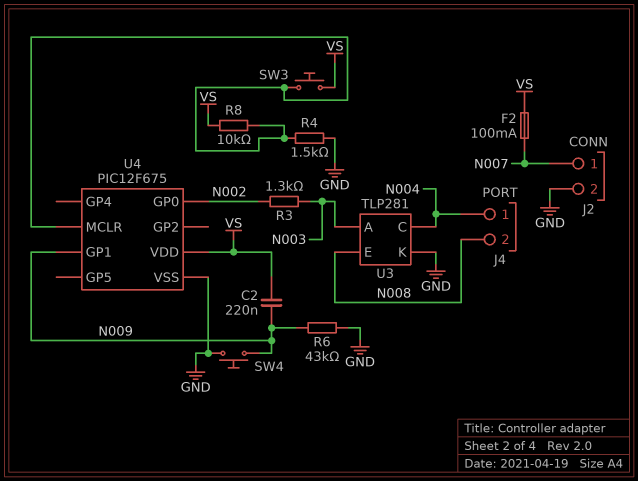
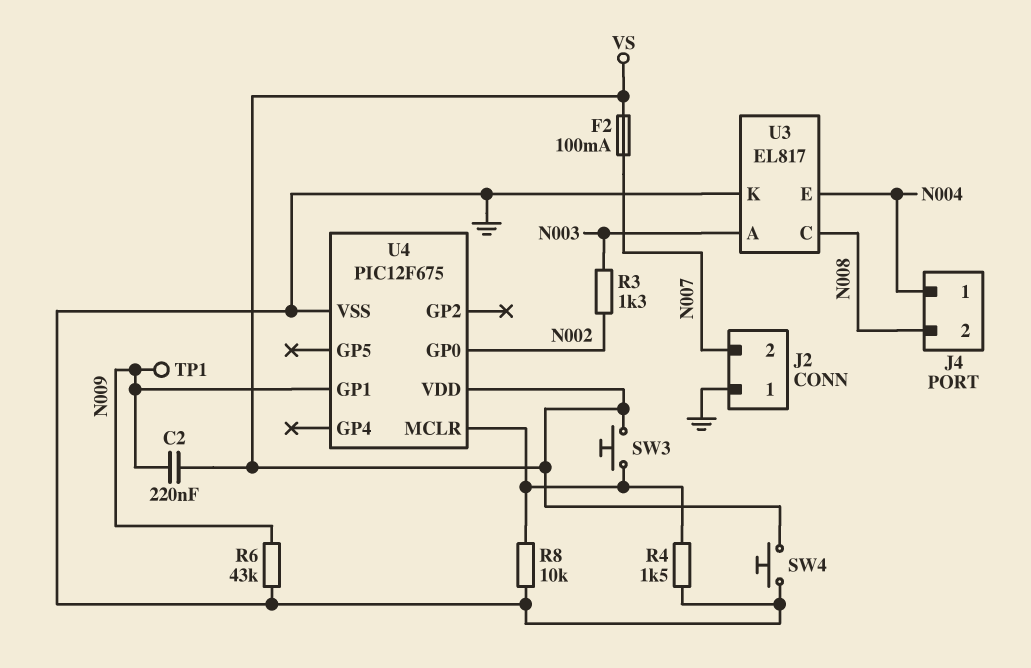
J2 pin 1: N007 -> GND
J2 pin 2: GND -> N007
R8: 10k (U4/MCLR, VS) -> 10k (GND, U4/MCLR)
SW4: button (GND, N009) -> button (GND, VS)
TP1: none -> test point (N009)
U3: TLP281 -> EL817
U3 pin C: N004 -> N008
U3 pin E: N008 -> N004

